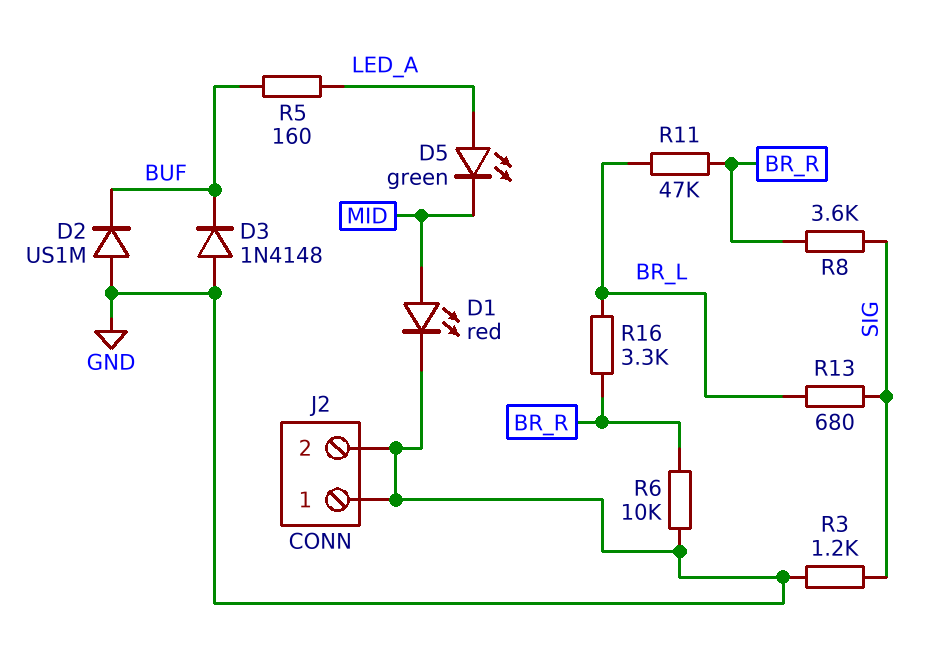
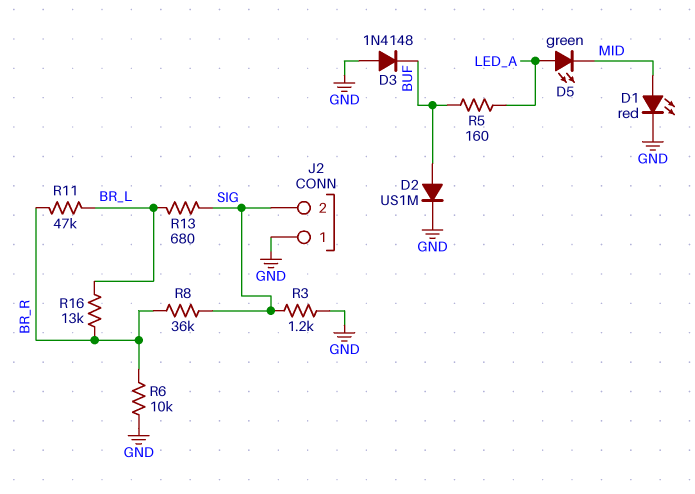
D2: diode US1M (A GND, K BUF) -> diode US1M (A BUF, K GND)
J2 pin 2: GND -> SIG
R8: 3.6k (BR_R, SIG) -> 36k (BR_R, SIG)
R16: 3.3k (BR_L, BR_R) -> 13k (BR_L, BR_R)

